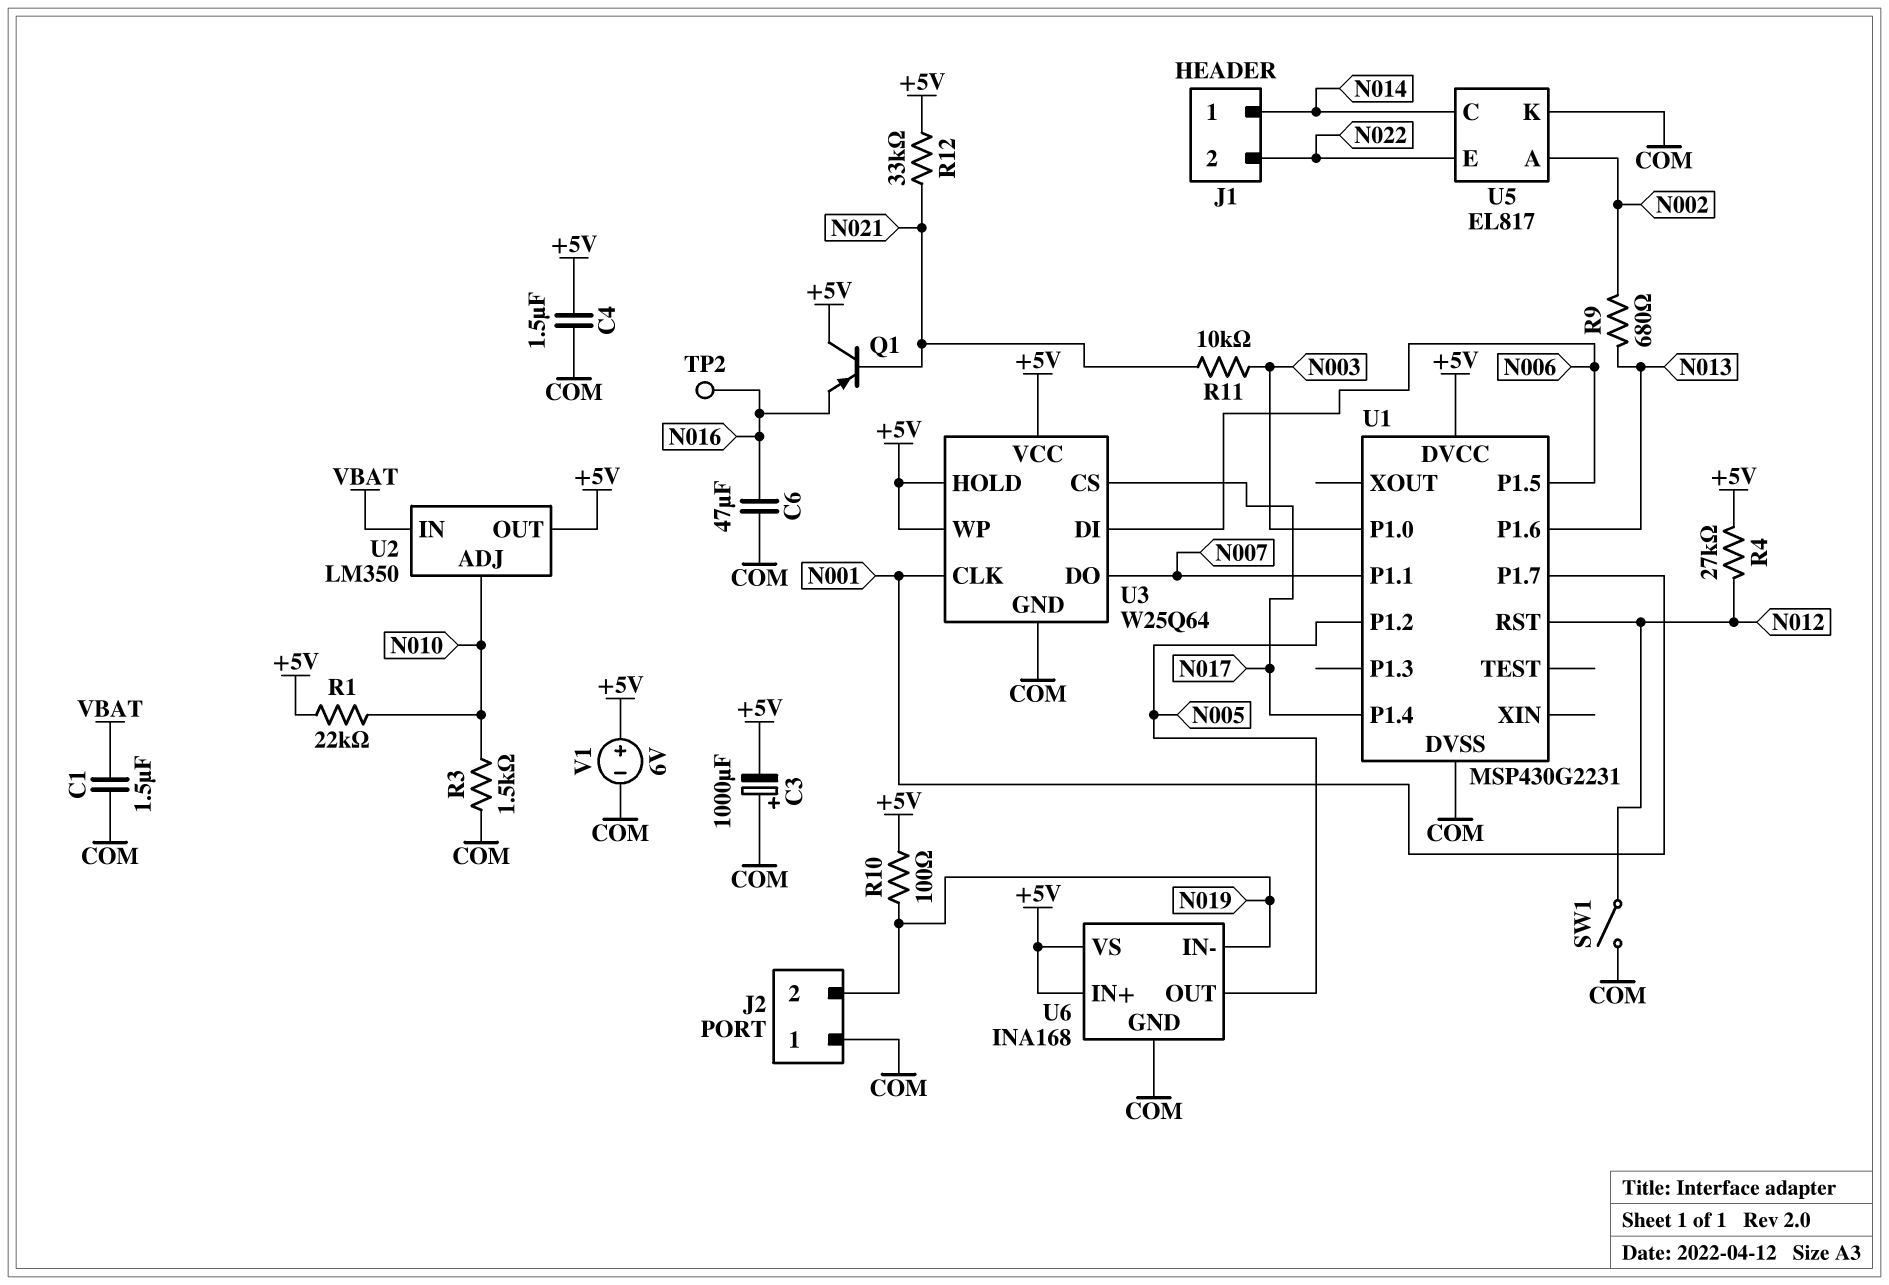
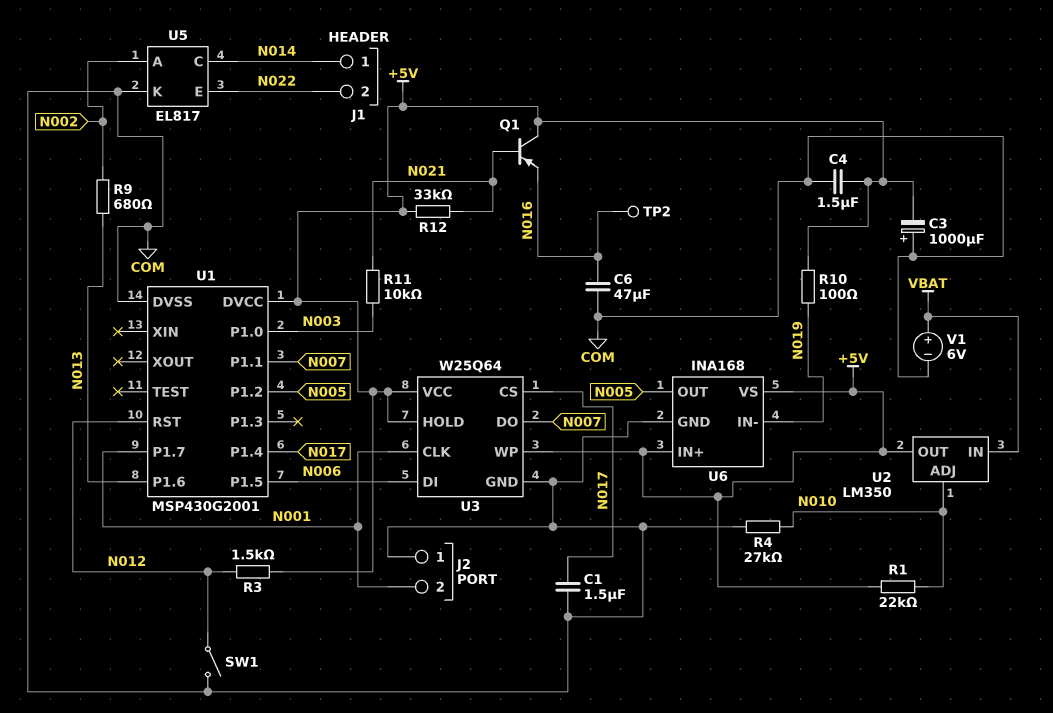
C1: 1.5uF (COM, VBAT) -> 1.5uF (COM, N017)
J2 pin 2: N019 -> N001
R3: 1.5k (COM, N010) -> 1.5k (+5V, N012)
R4: 27k (+5V, N012) -> 27k (COM, N010)
U1: MSP430G2231 -> MSP430G2001
V1: 6V (plus +5V, minus COM) -> 6V (plus VBAT, minus COM)

